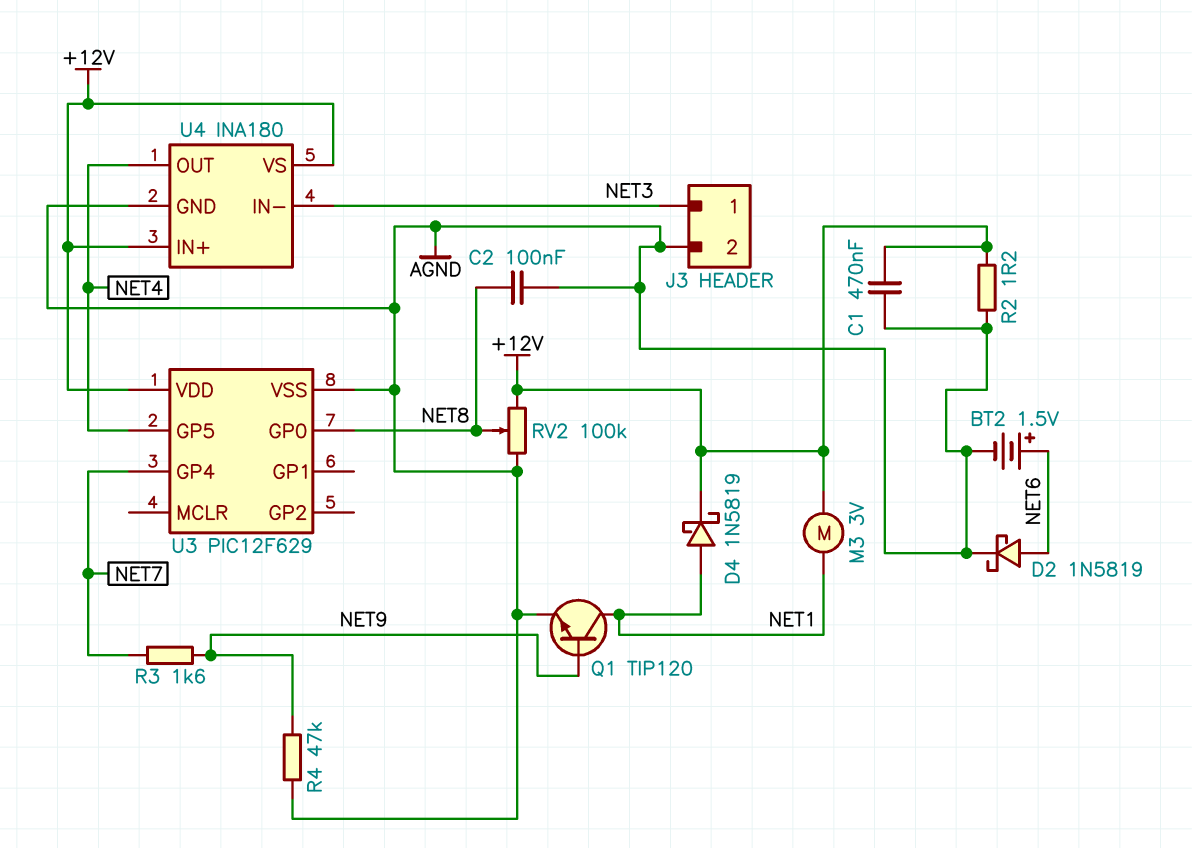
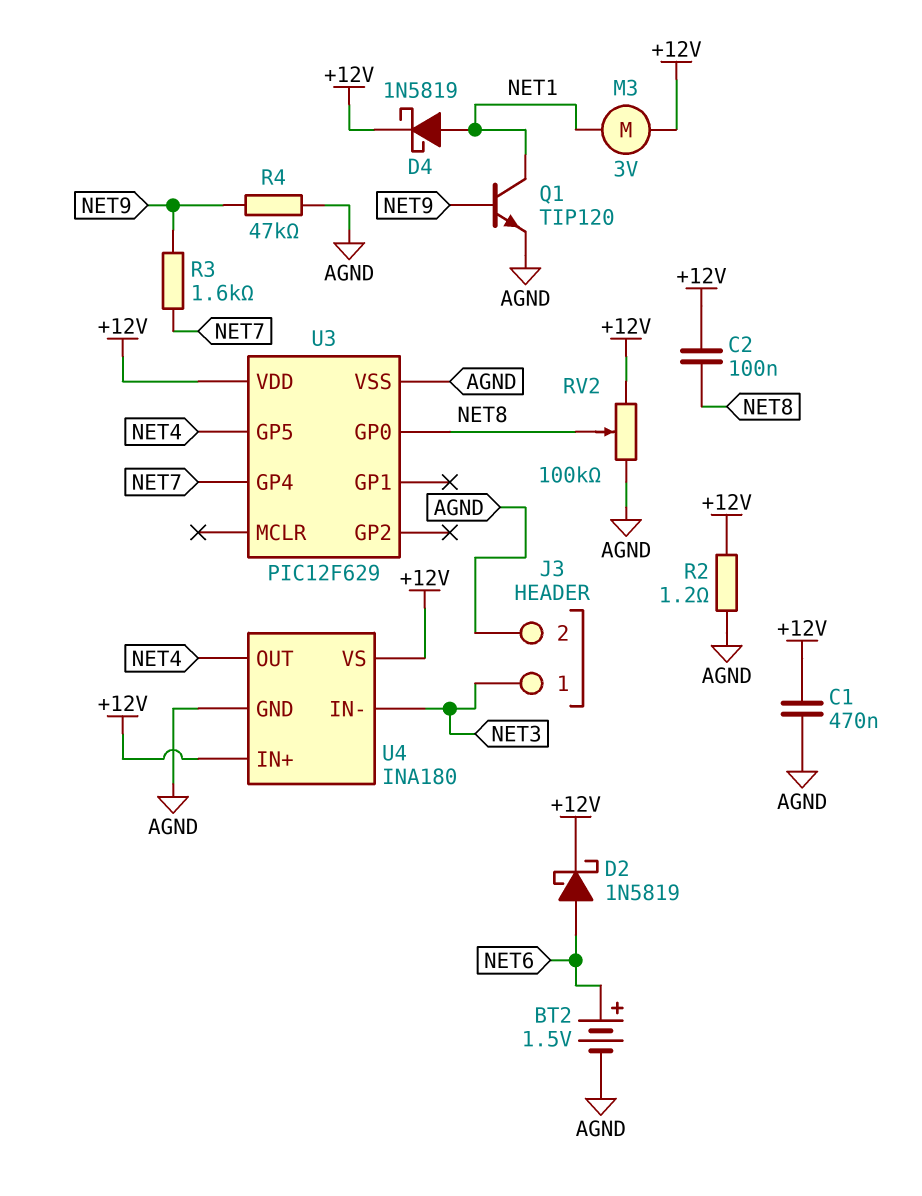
C2: 100nF (AGND, NET8) -> 100nF (+12V, NET8)
D2: schottky 1N5819 (A NET6, K AGND) -> schottky 1N5819 (A NET6, K +12V)

